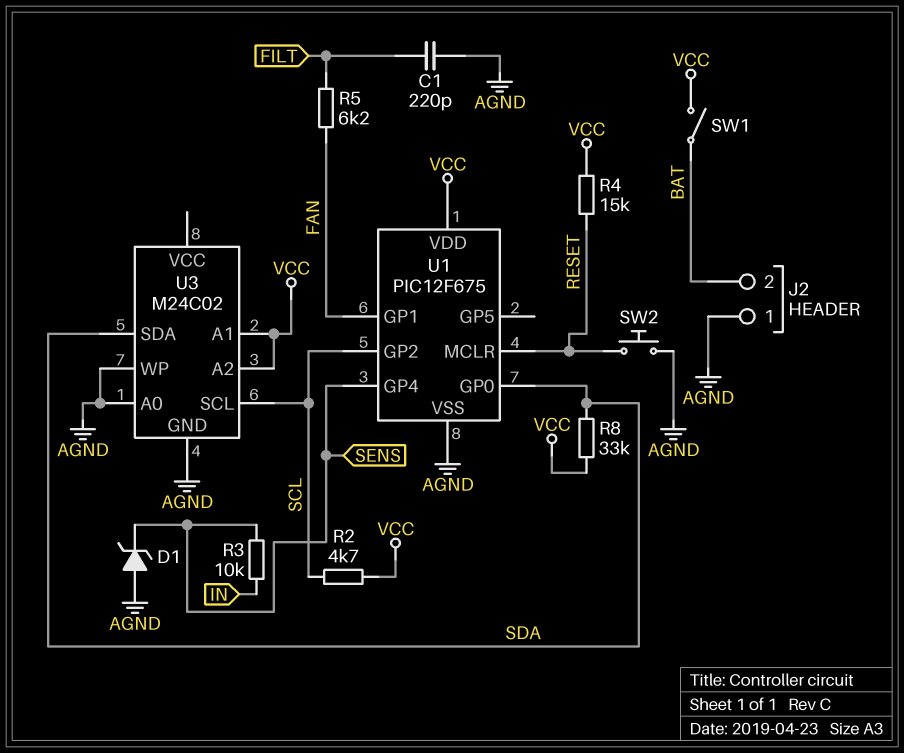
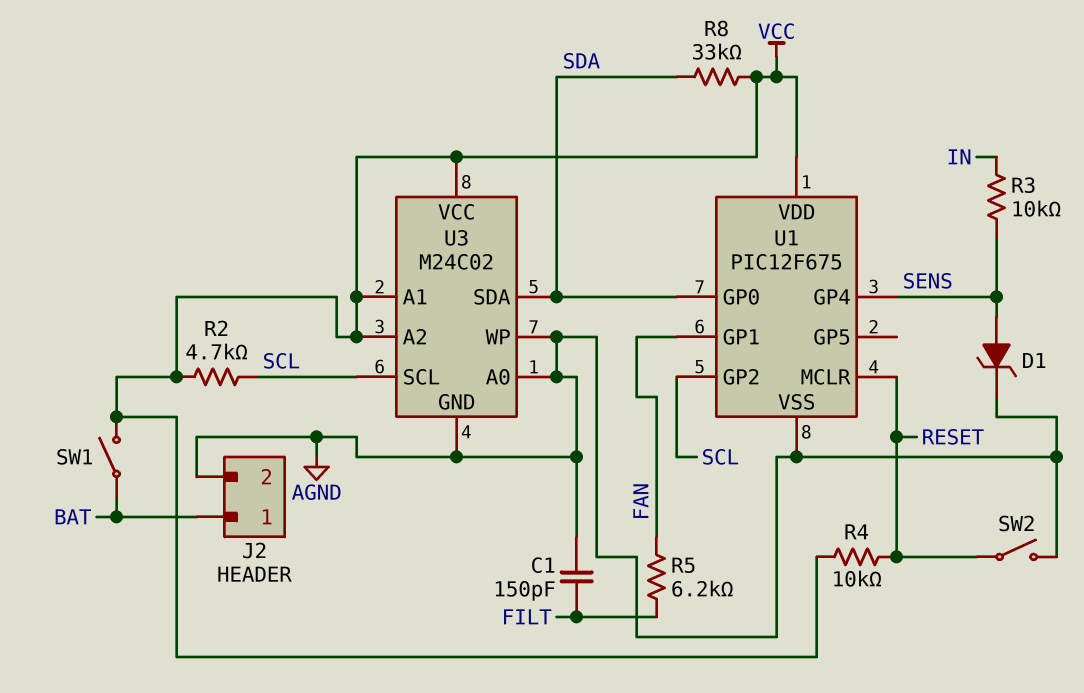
C1: 220pF (AGND, FILT) -> 150pF (AGND, FILT)
D1: zener (A AGND, K SENS) -> zener (A SENS, K AGND)
J2 pin 1: AGND -> BAT
J2 pin 2: BAT -> AGND
R4: 15k (RESET, VCC) -> 10k (RESET, VCC)
SW2: button (AGND, RESET) -> switch (AGND, RESET)
U3 pin VCC: none -> VCC

